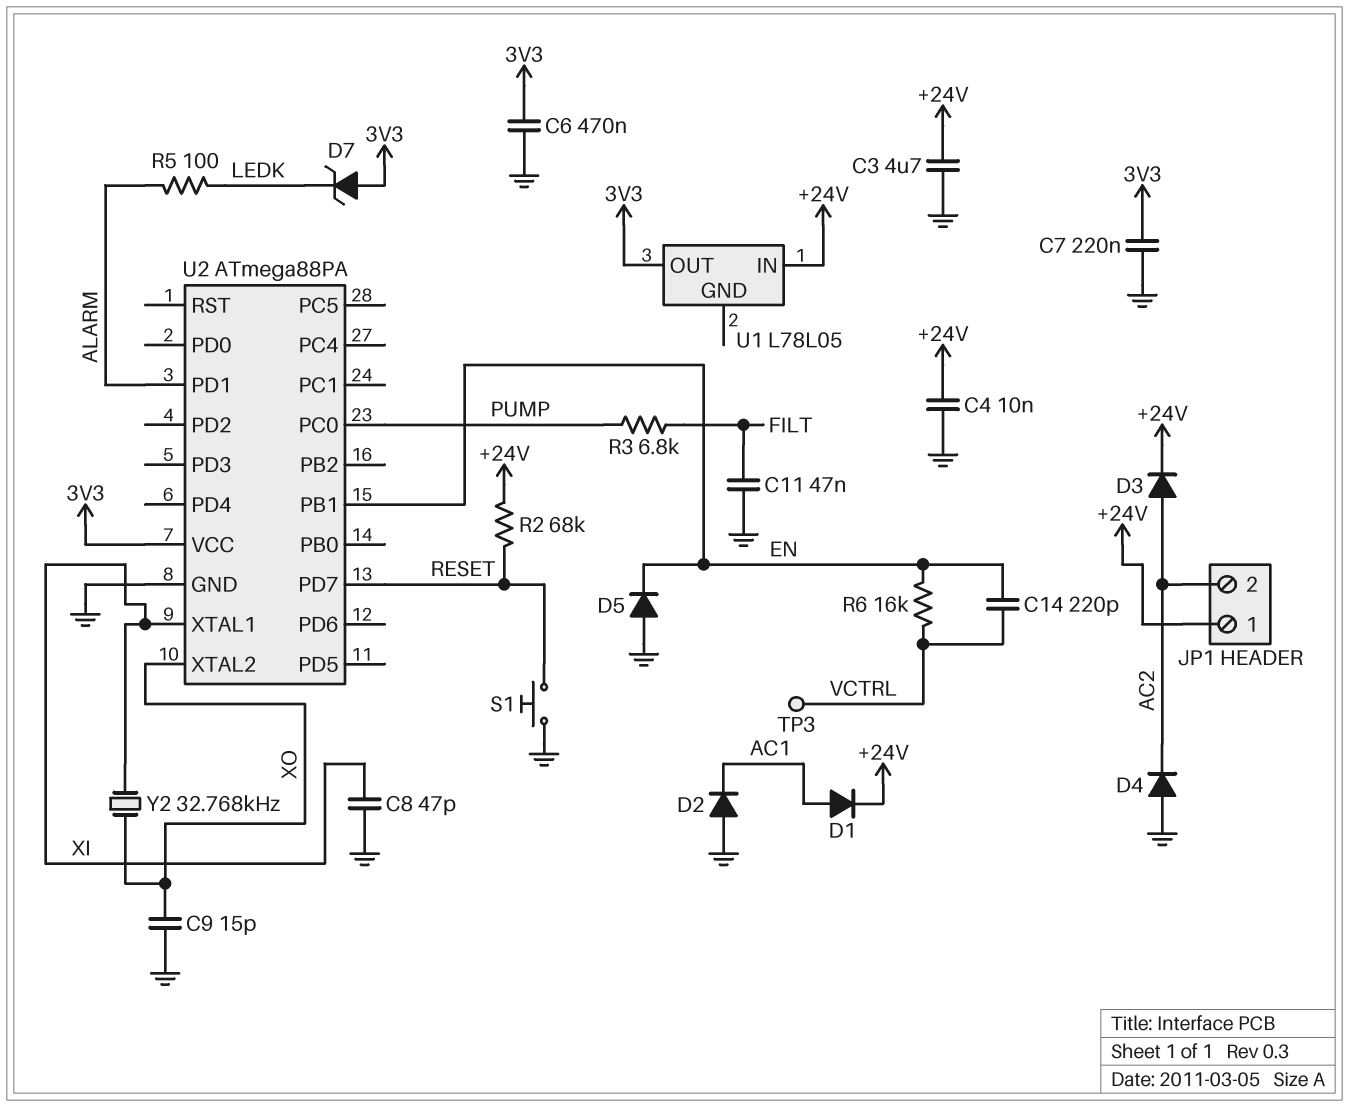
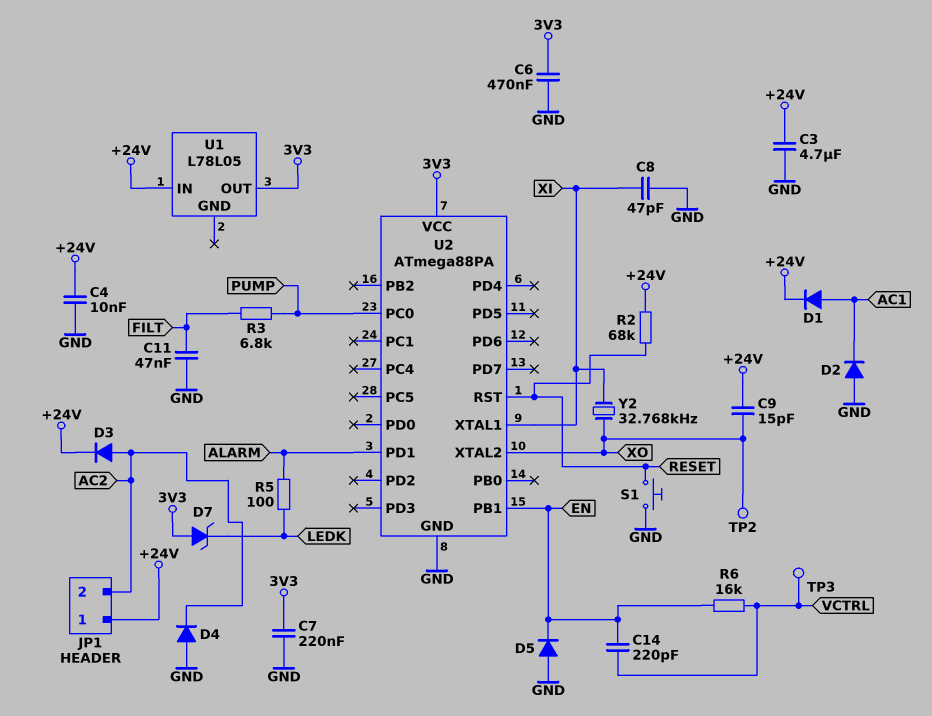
C9: 15pF (GND, XO) -> 15pF (+24V, XO)
TP2: none -> test point (XO)
U2 pin PD7: RESET -> none
U2 pin RST: none -> RESET

